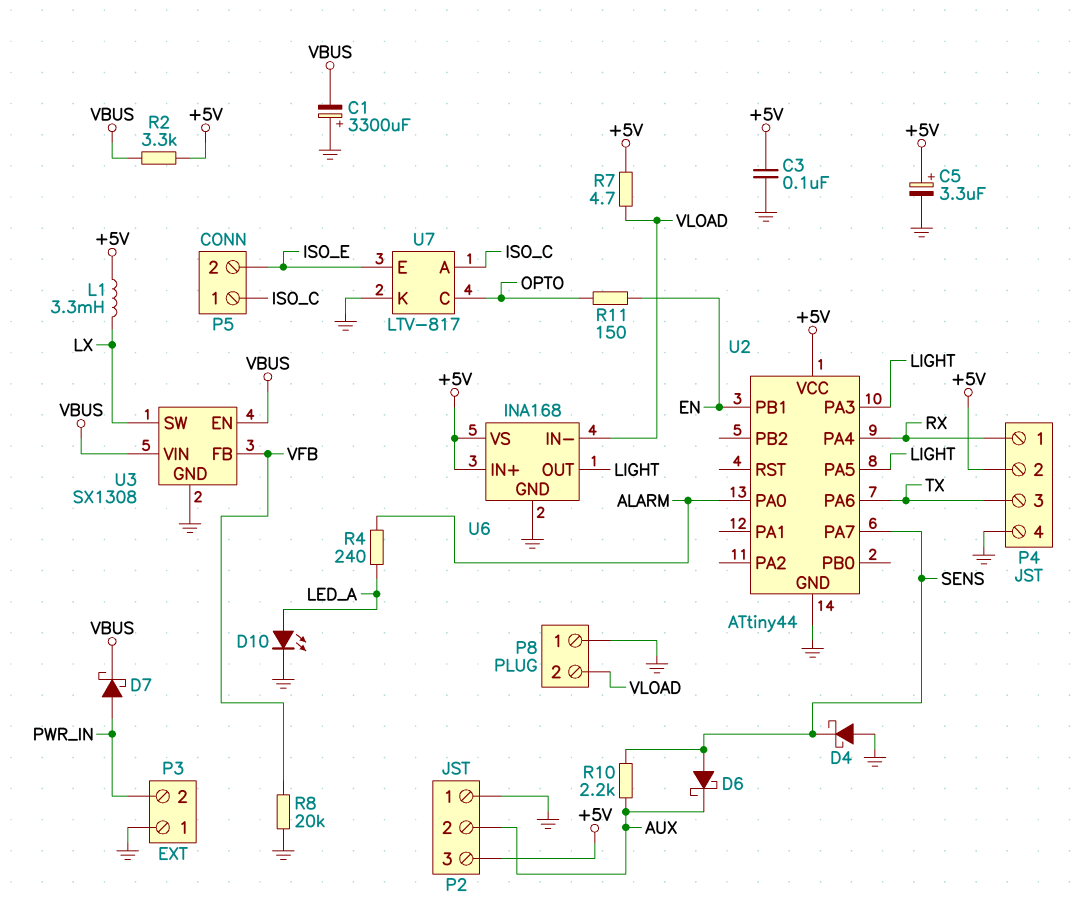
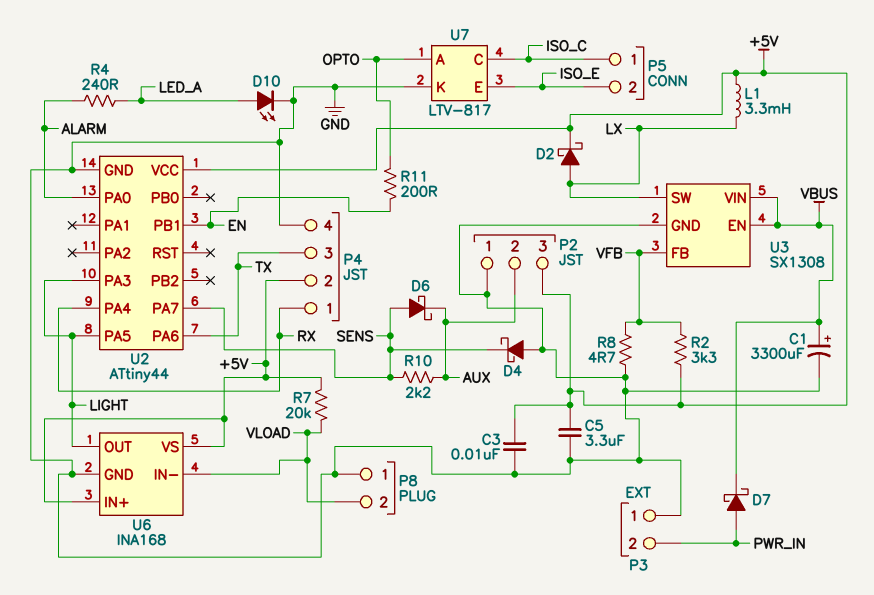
C1: 3300uF (plus GND, minus VBUS) -> 3300uF (plus VBUS, minus GND)
C3: 100nF (+5V, GND) -> 10nF (+5V, GND)
C5: 3.3uF (plus +5V, minus GND) -> 3.3uF (+5V, GND)
D2: none -> schottky (A LX, K +5V)
R2: 3.3k (+5V, VBUS) -> 3.3k (+5V, VFB)
R7: 4.7 (+5V, VLOAD) -> 20k (+5V, VLOAD)
R8: 20k (GND, VFB) -> 4.7 (GND, VFB)
R11: 150 (EN, OPTO) -> 200 (EN, OPTO)
U7 pin A: ISO_C -> OPTO
U7 pin C: OPTO -> ISO_C

